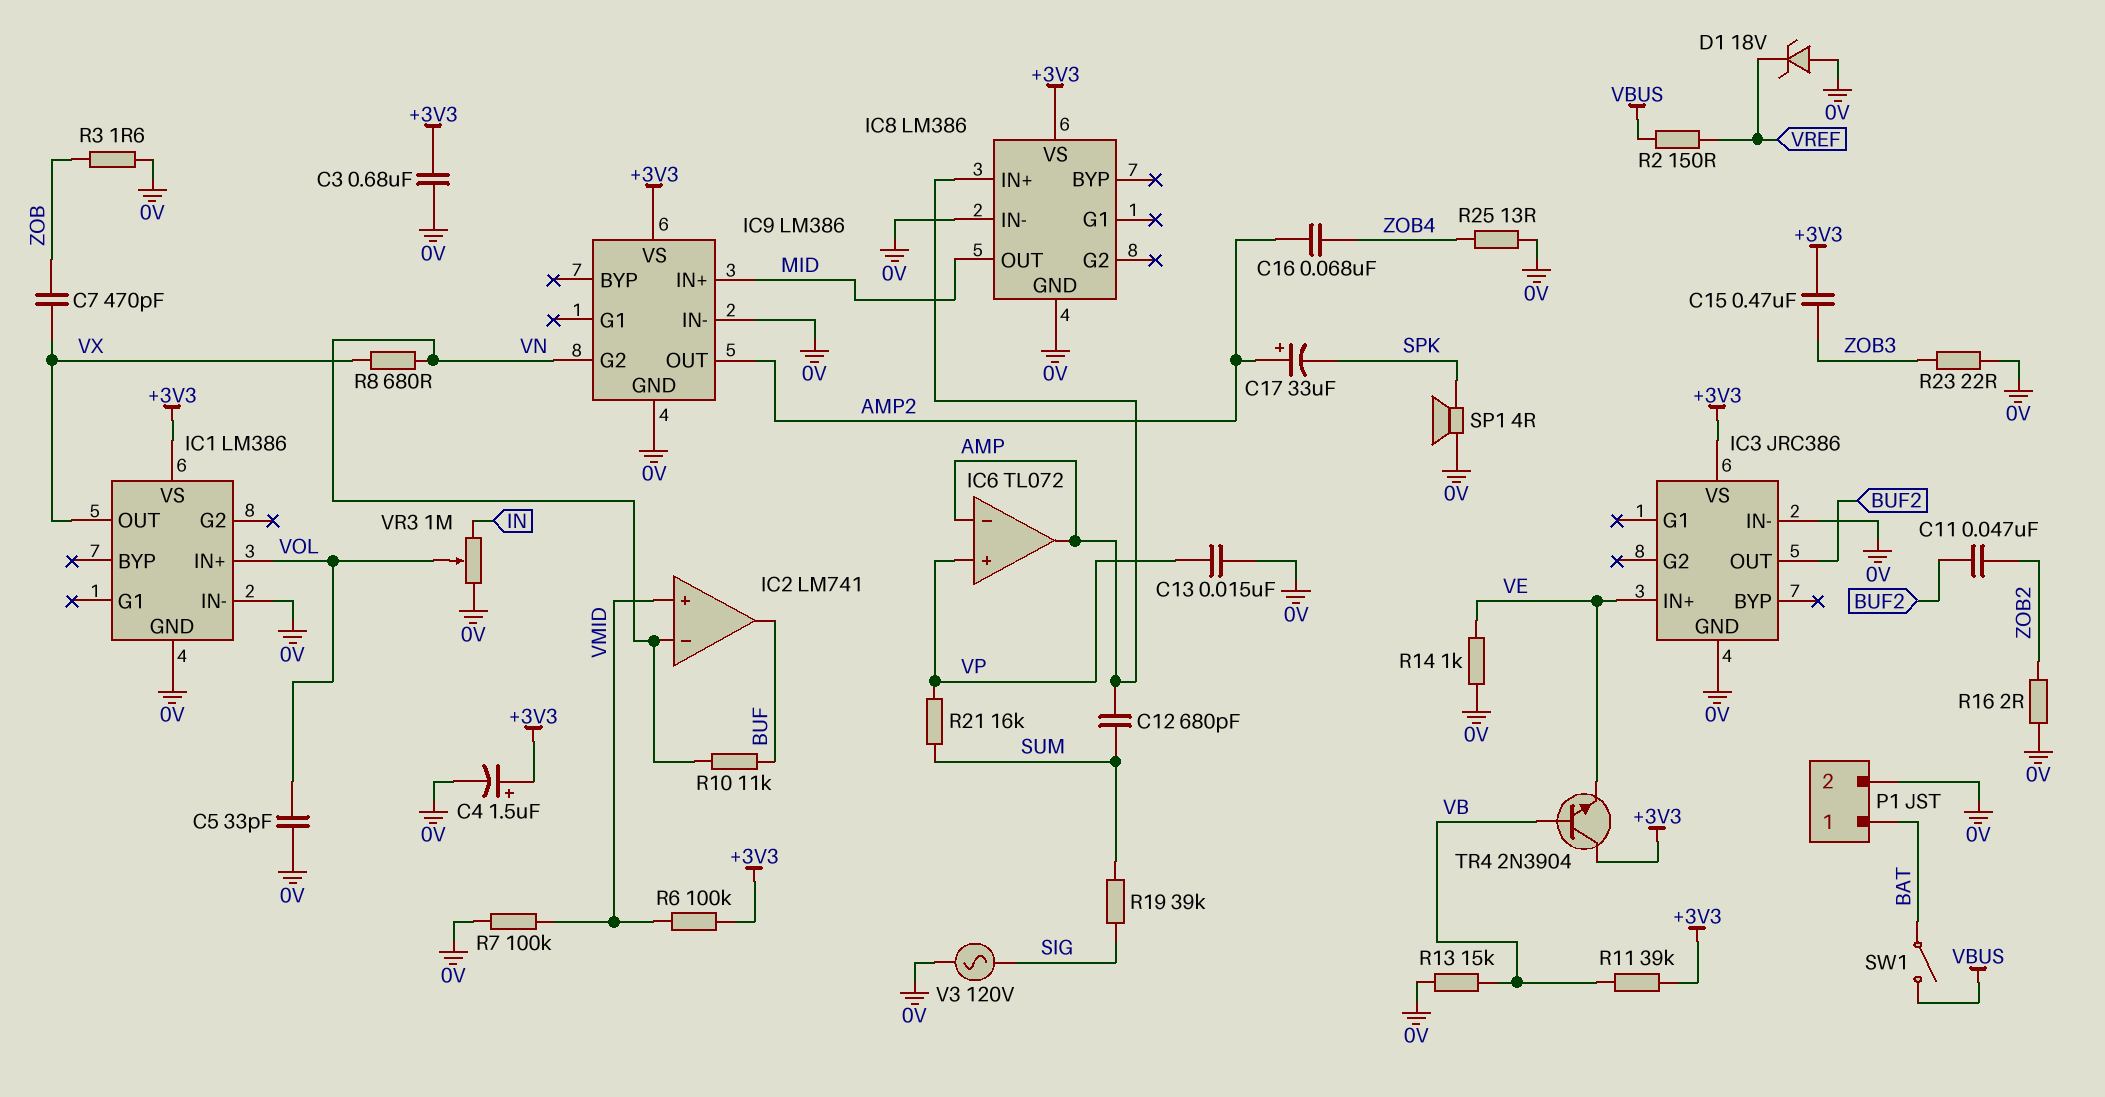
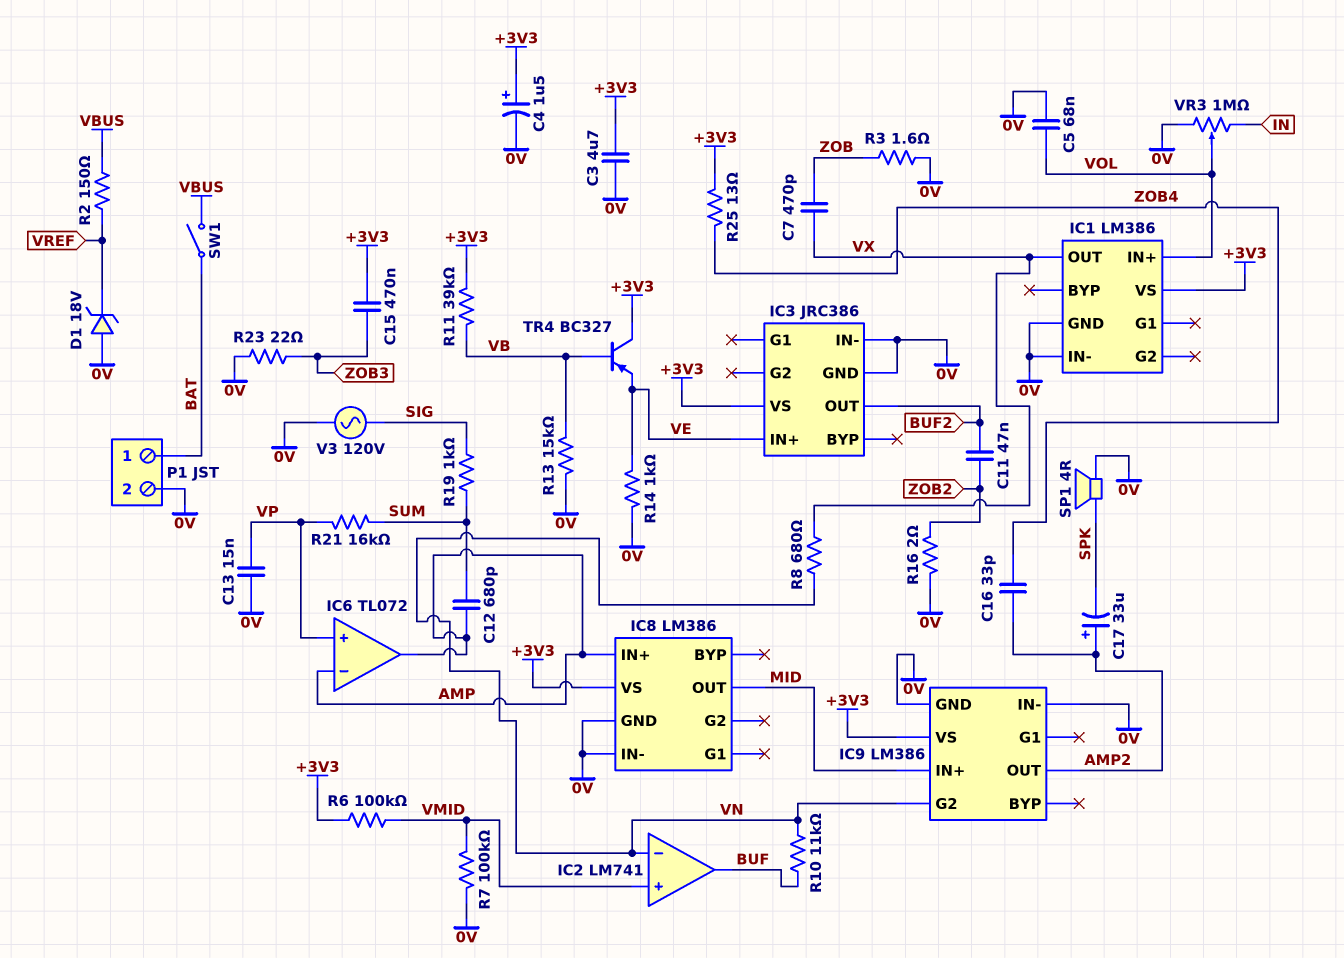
C3: 680nF (+3V3, 0V) -> 4.7uF (+3V3, 0V)
C5: 33pF (0V, VOL) -> 68nF (0V, VOL)
C16: 68nF (AMP2, ZOB4) -> 33pF (AMP2, ZOB4)
R19: 39k (SIG, SUM) -> 1k (SIG, SUM)
R25: 13 (0V, ZOB4) -> 13 (+3V3, ZOB4)
TR4: NPN 2N3904 (B VB, C +3V3, E VE) -> PNP BC327 (B VB, C +3V3, E VE)

